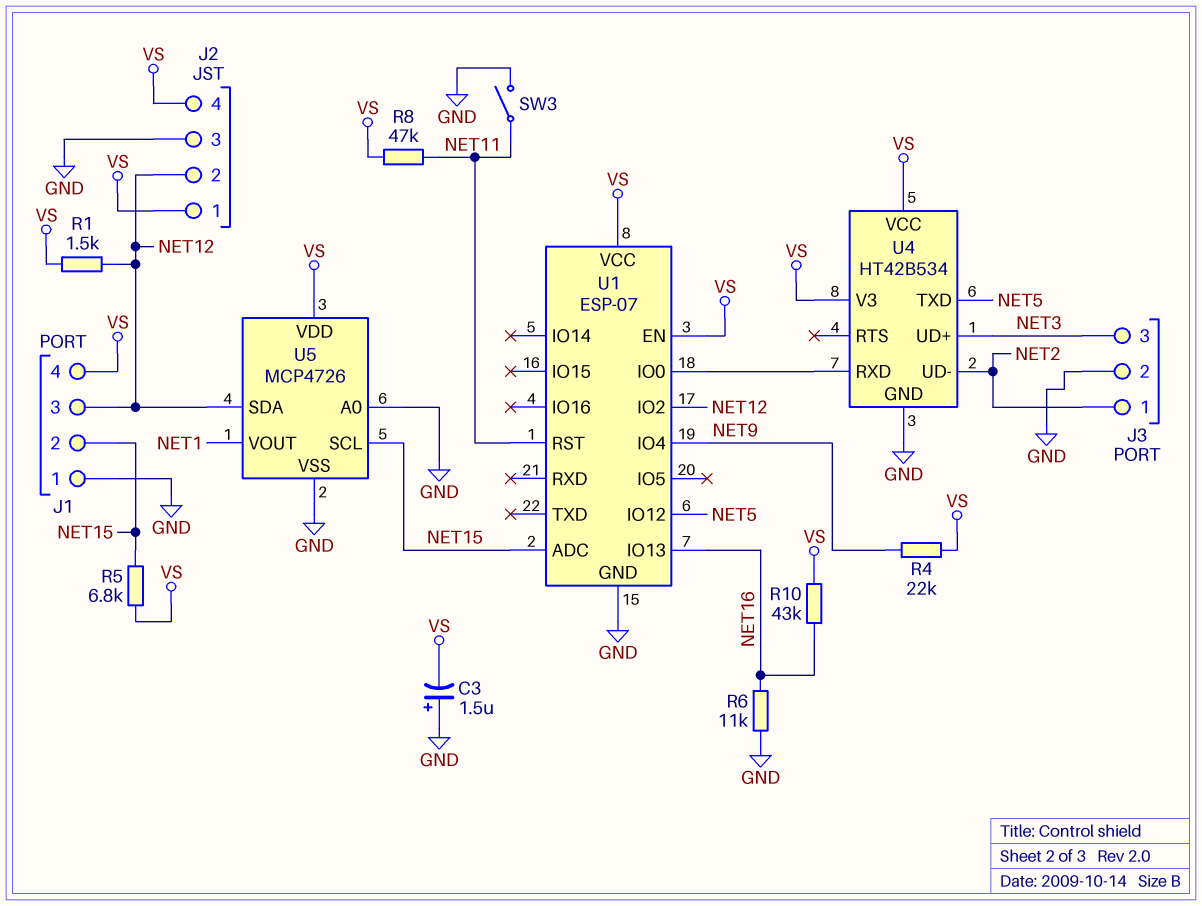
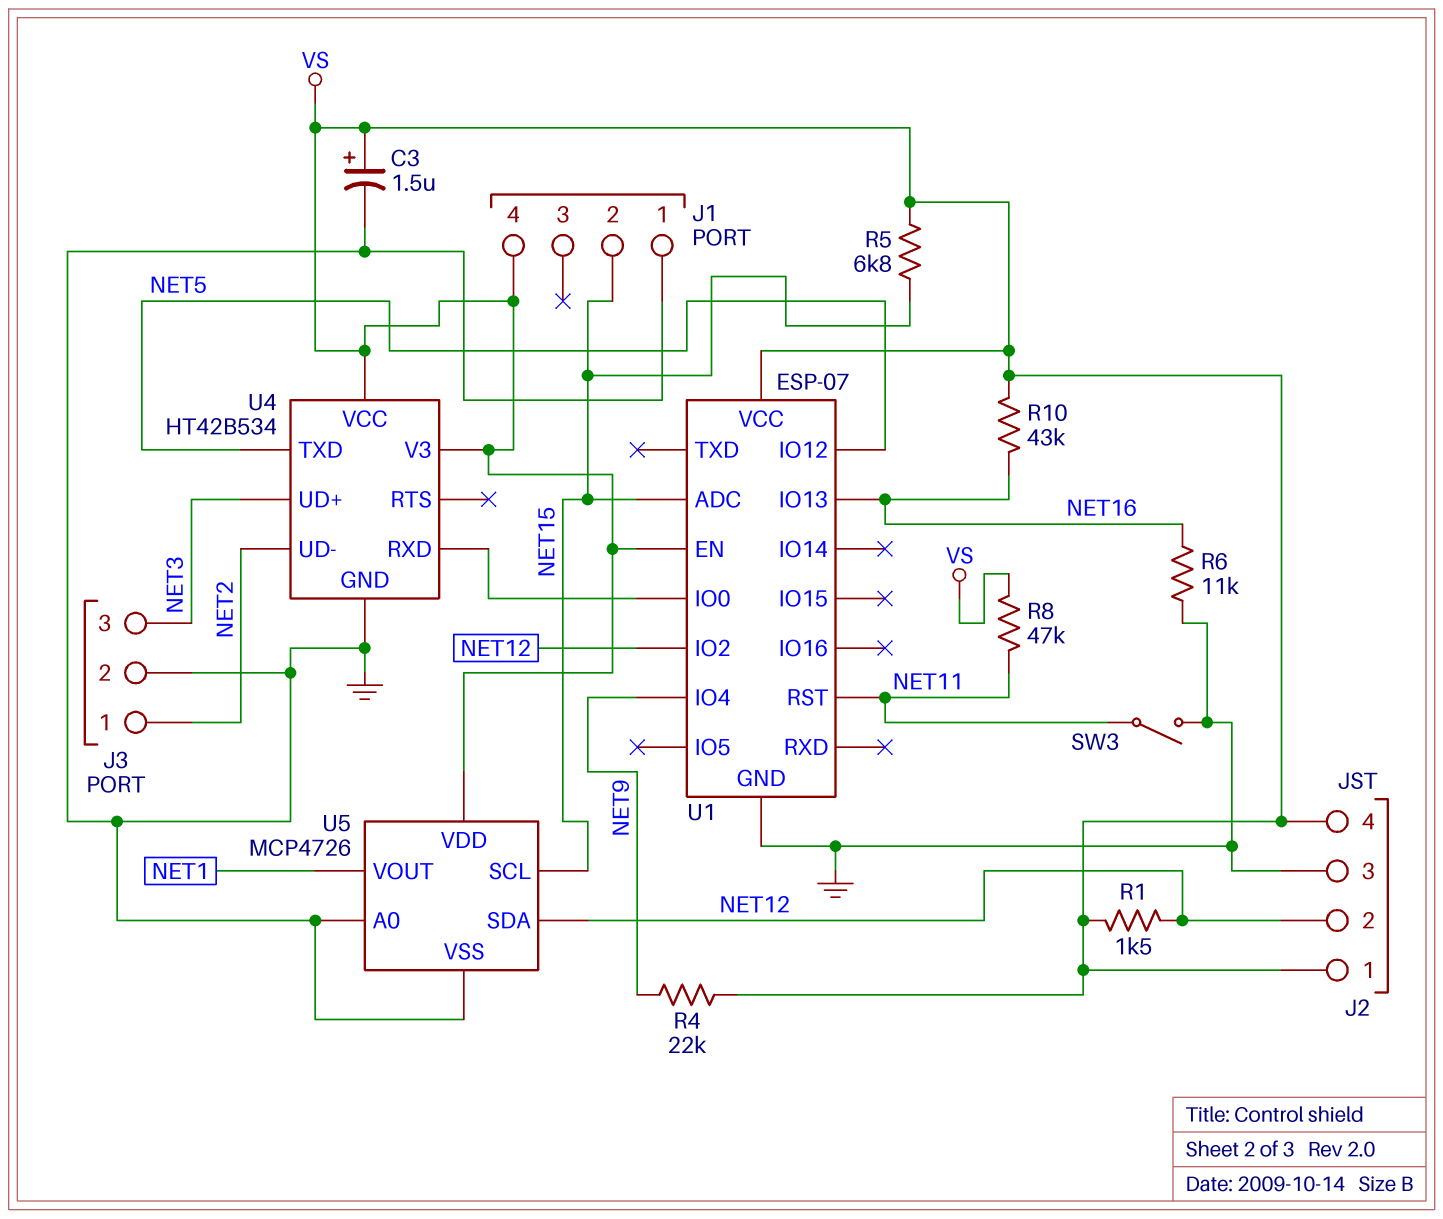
C3: 1.5uF (plus GND, minus VS) -> 1.5uF (plus VS, minus GND)
J1 pin 3: NET12 -> none

